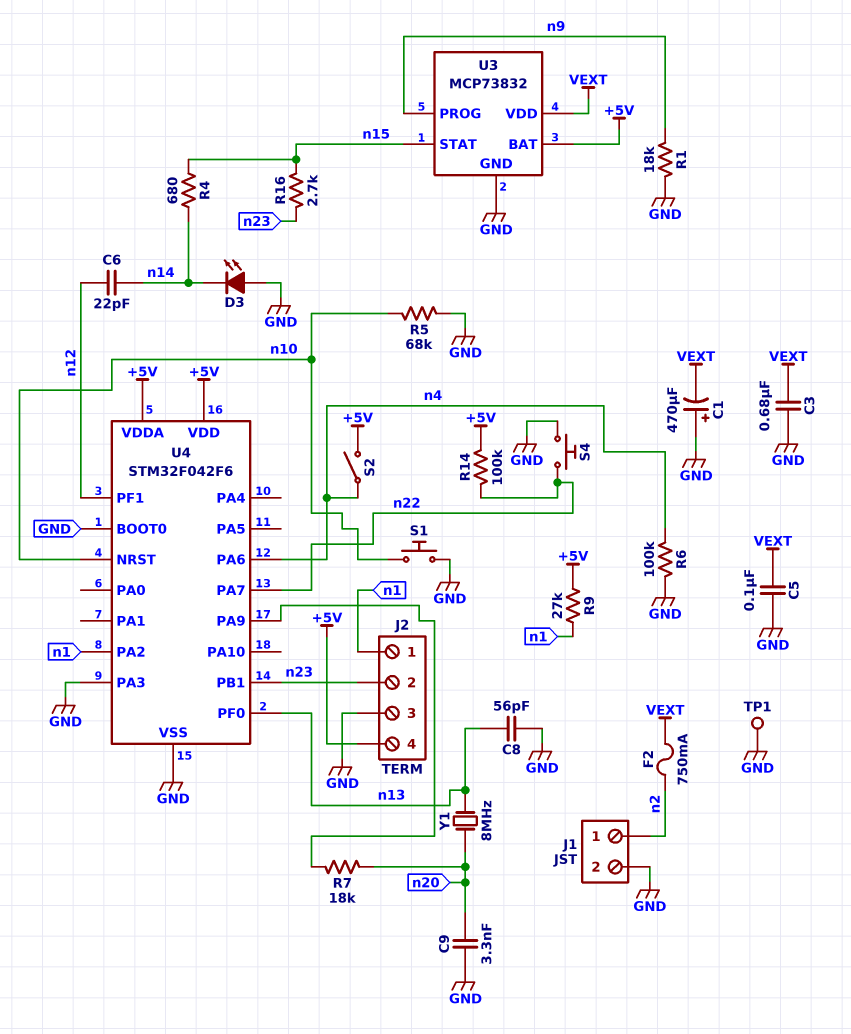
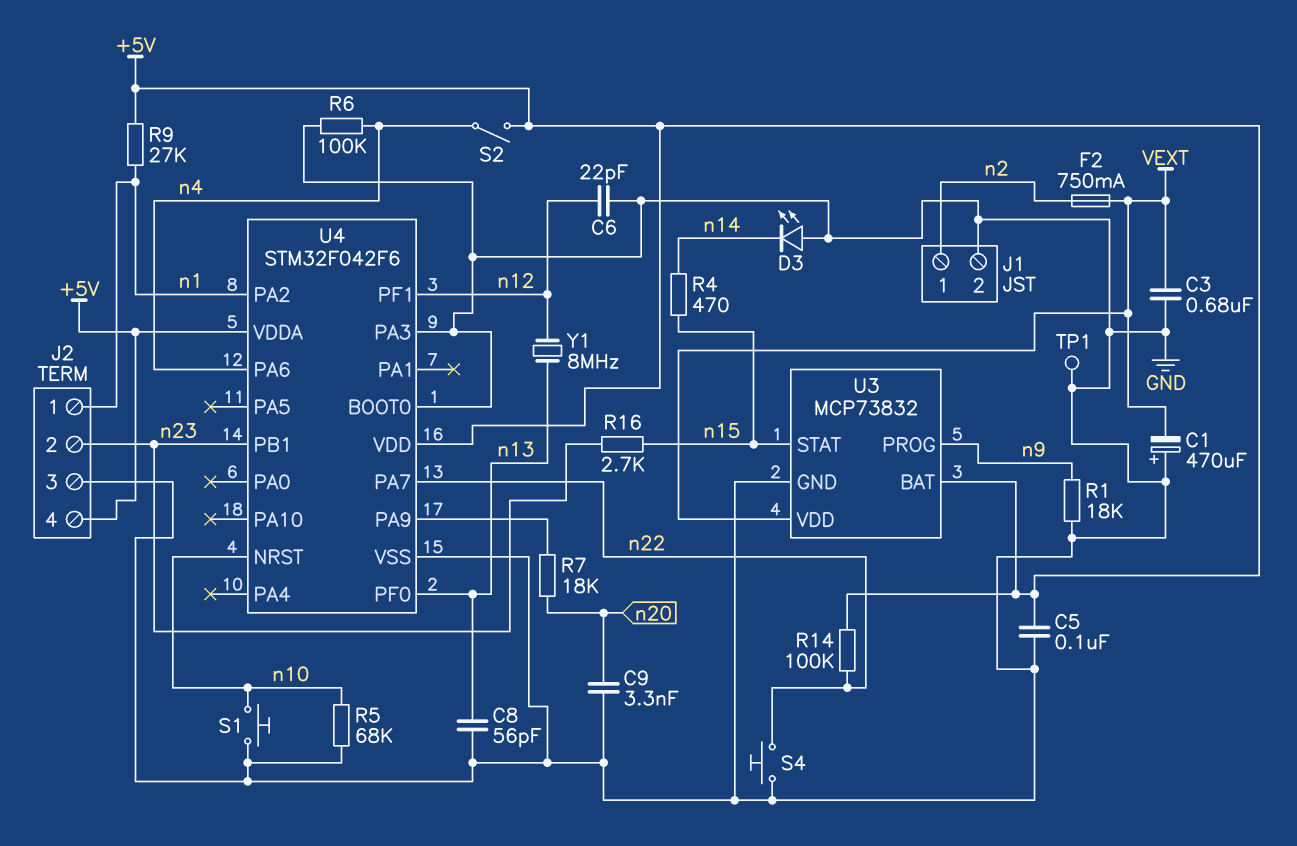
C5: 100nF (GND, VEXT) -> 100nF (+5V, GND)
C6: 22pF (n12, n14) -> 22pF (GND, n12)
R4: 680 (n14, n15) -> 470 (n14, n15)
Y1: 8MHz (n13, n20) -> 8MHz (n12, n13)

